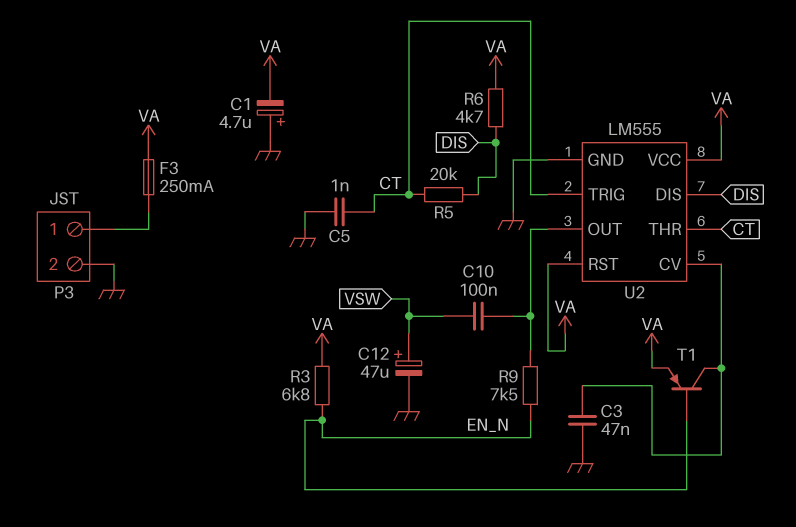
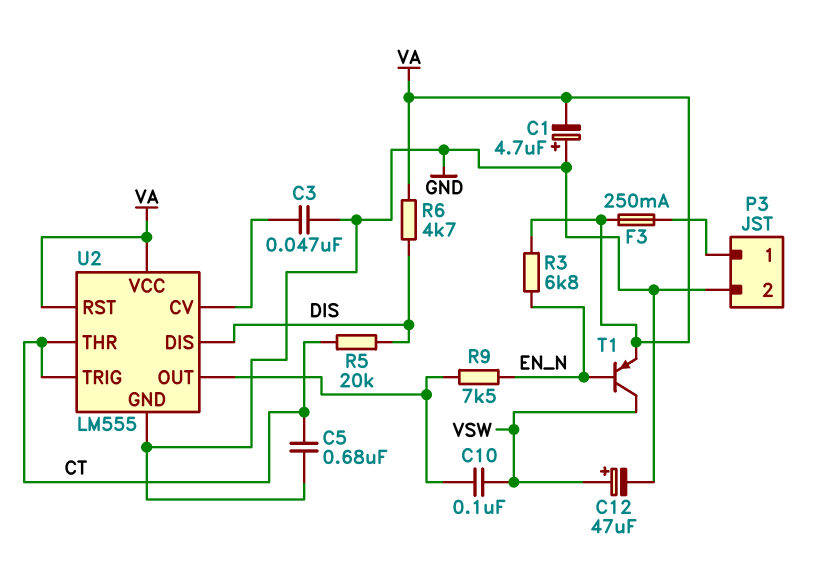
C5: 1nF (CT, GND) -> 680nF (CT, GND)
T1: PNP (B EN_N, C U2/CV, E VA) -> PNP (B EN_N, C VSW, E VA)

